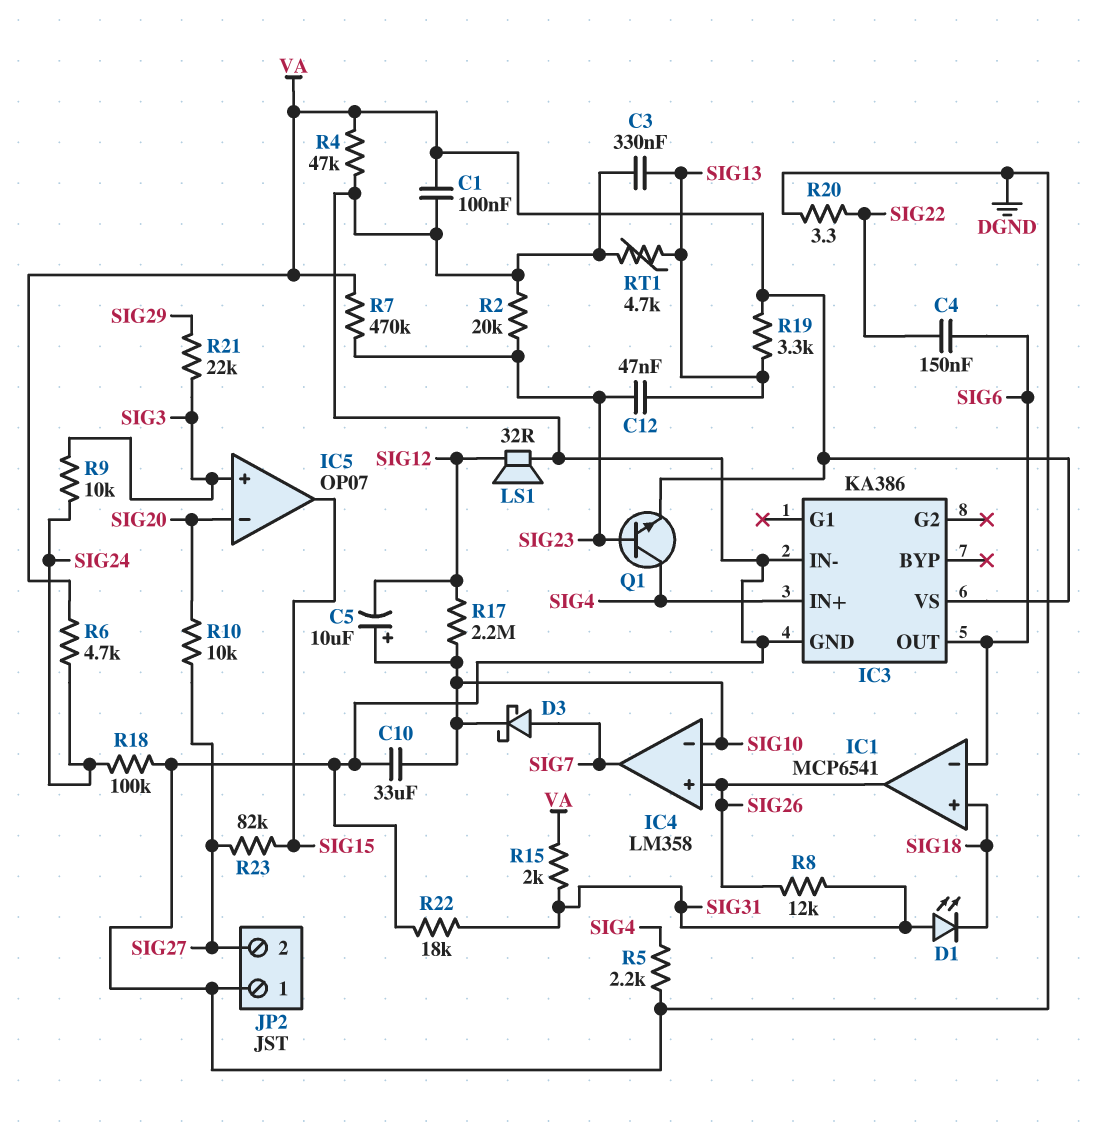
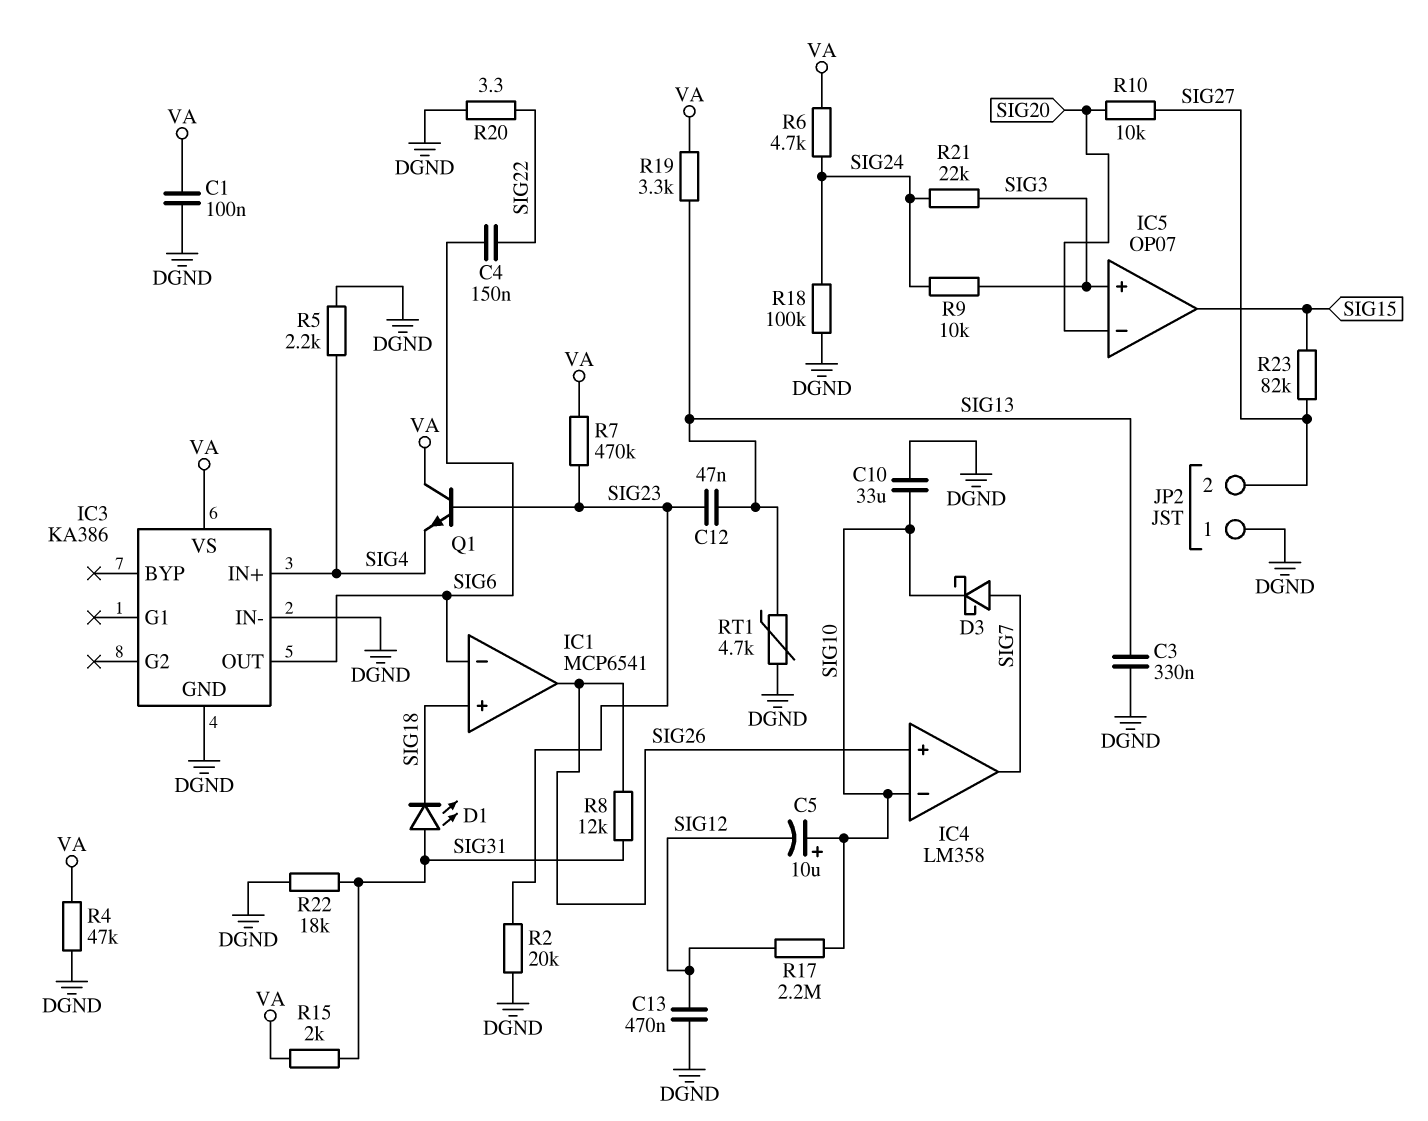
C13: none -> 470nF (DGND, SIG12)
LS1: speaker 32R (DGND, SIG12) -> none
Q1: NPN (B SIG23, C SIG4, E VA) -> NPN (B SIG23, C VA, E SIG4)
R21: 22k (SIG3, SIG29) -> 22k (SIG3, SIG24)

